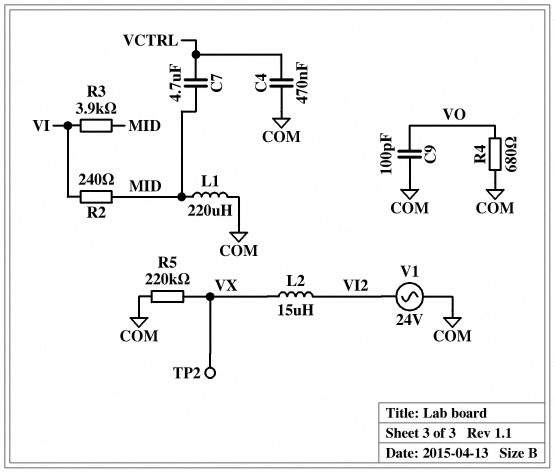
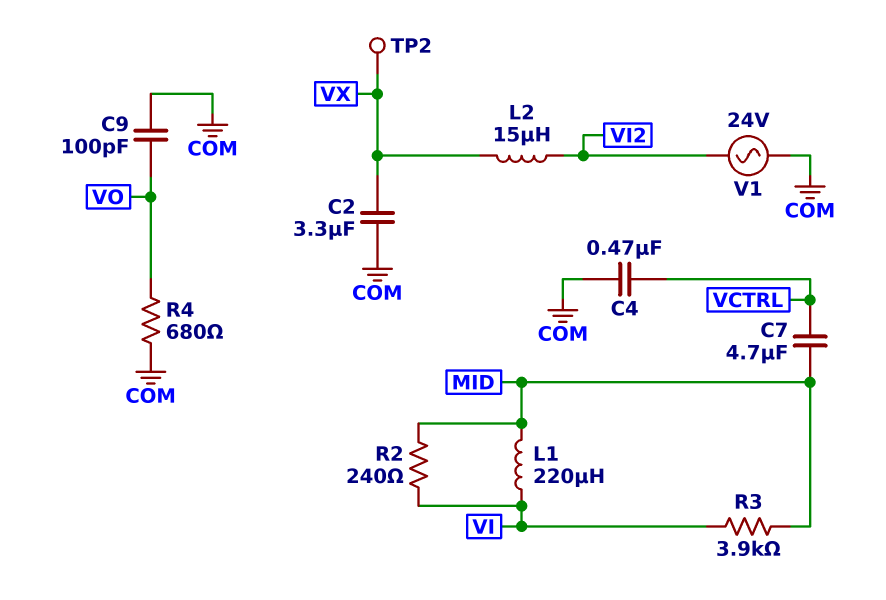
C2: none -> 3.3uF (COM, VX)
L1: 220uH (COM, MID) -> 220uH (MID, VI)
R5: 220k (COM, VX) -> none

